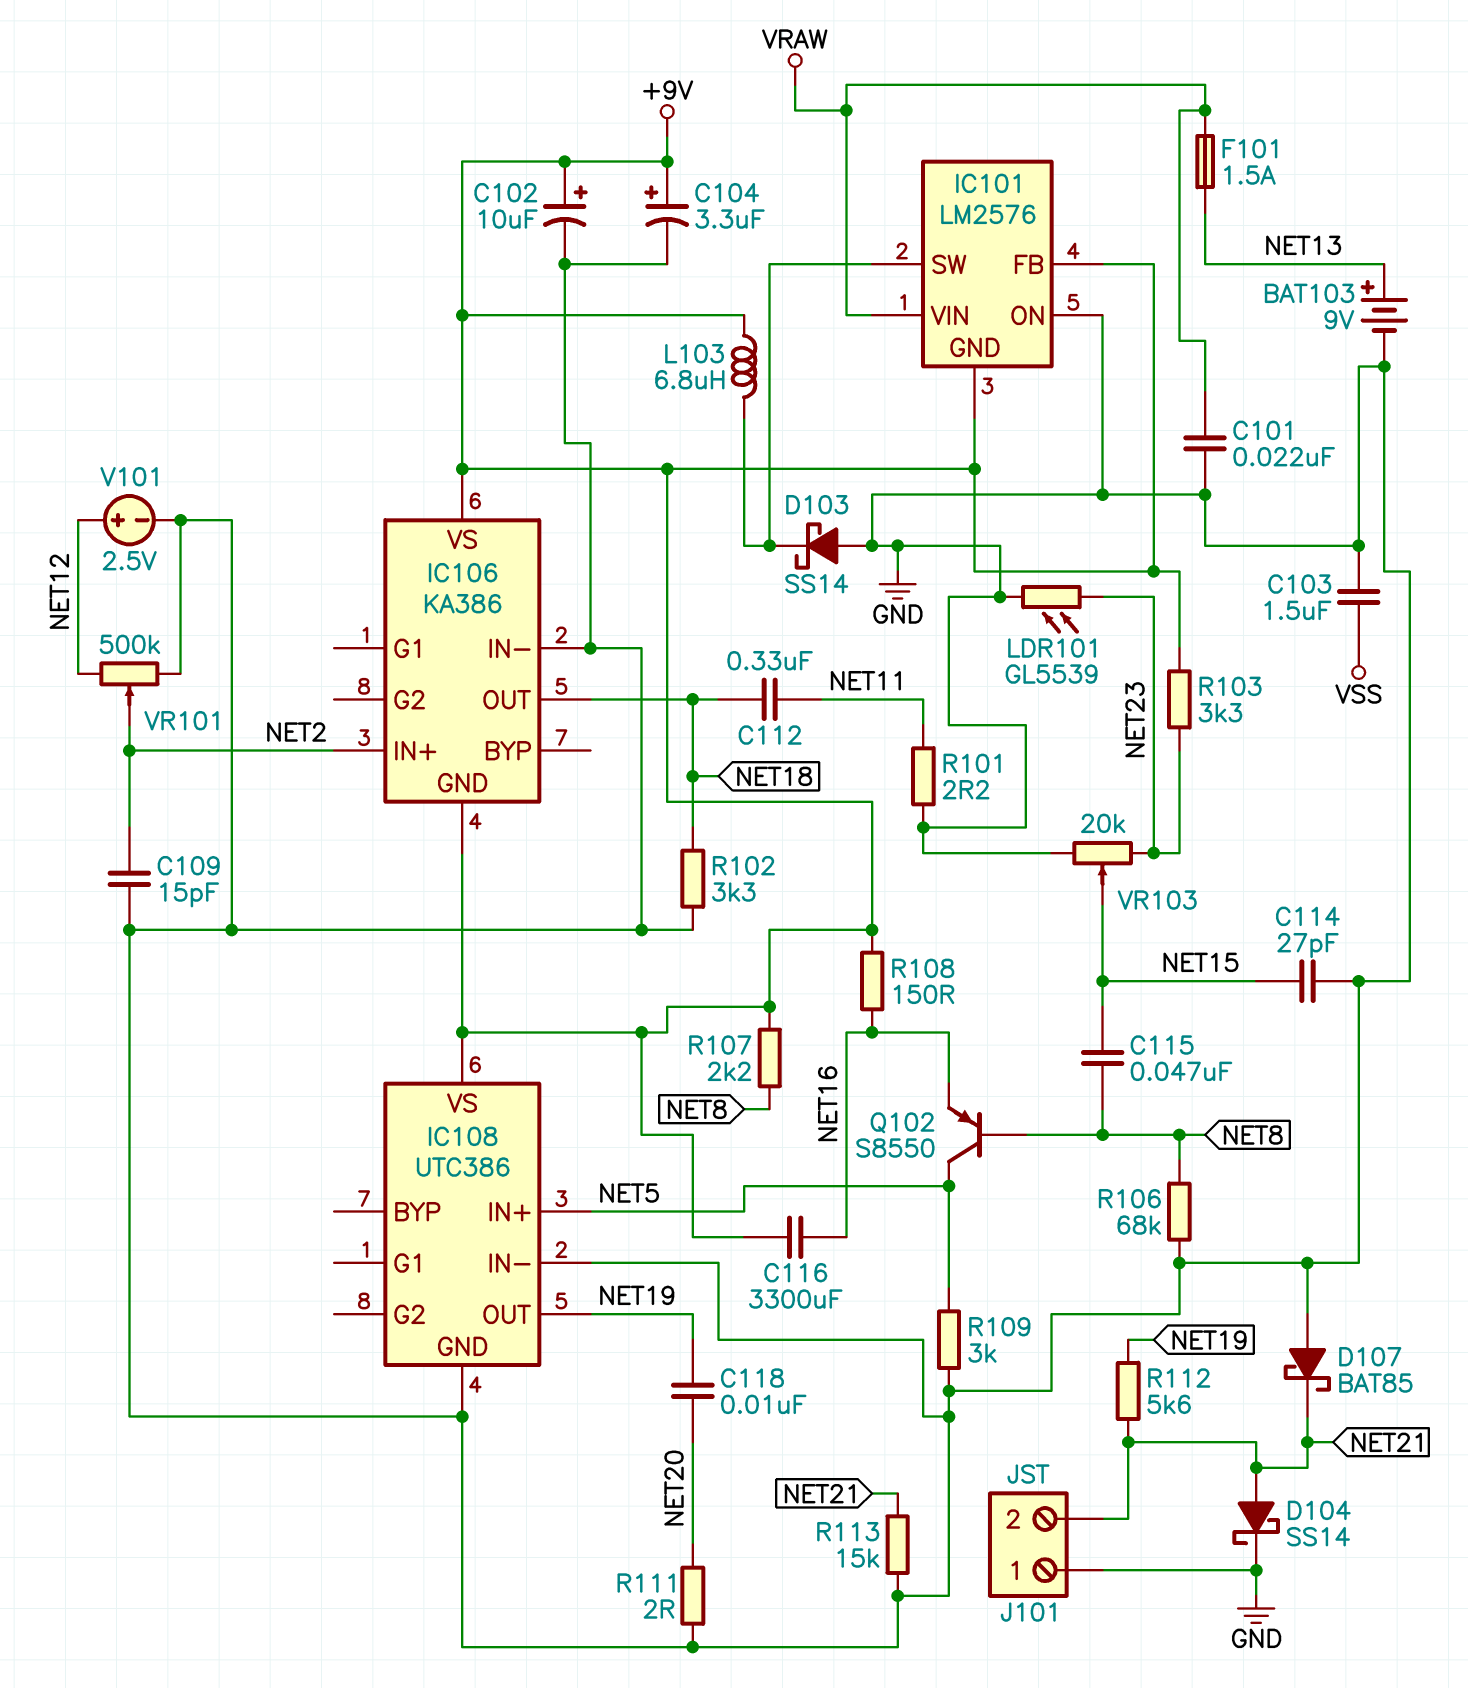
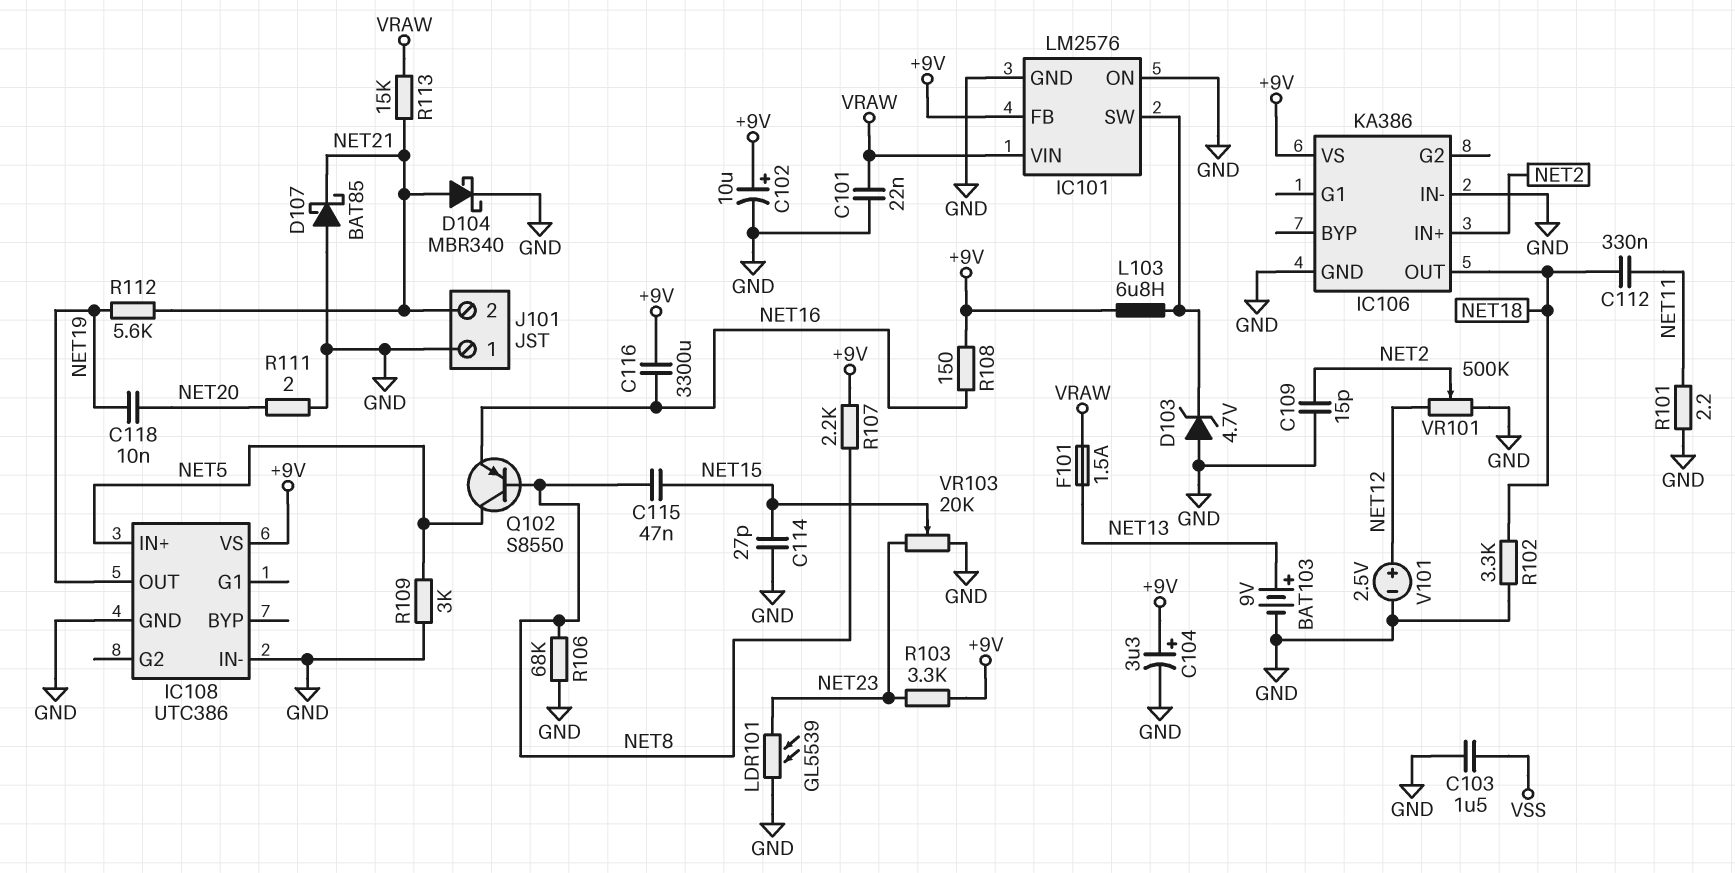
D103: schottky SS14 (A GND, K IC101/SW) -> zener 4.7V (A GND, K IC101/SW)
D104: schottky SS14 (A NET21, K GND) -> schottky MBR340 (A NET21, K GND)
IC101 pin GND: +9V -> GND
IC106 pin GND: +9V -> GND
R113: 15k (GND, NET21) -> 15k (NET21, VRAW)

